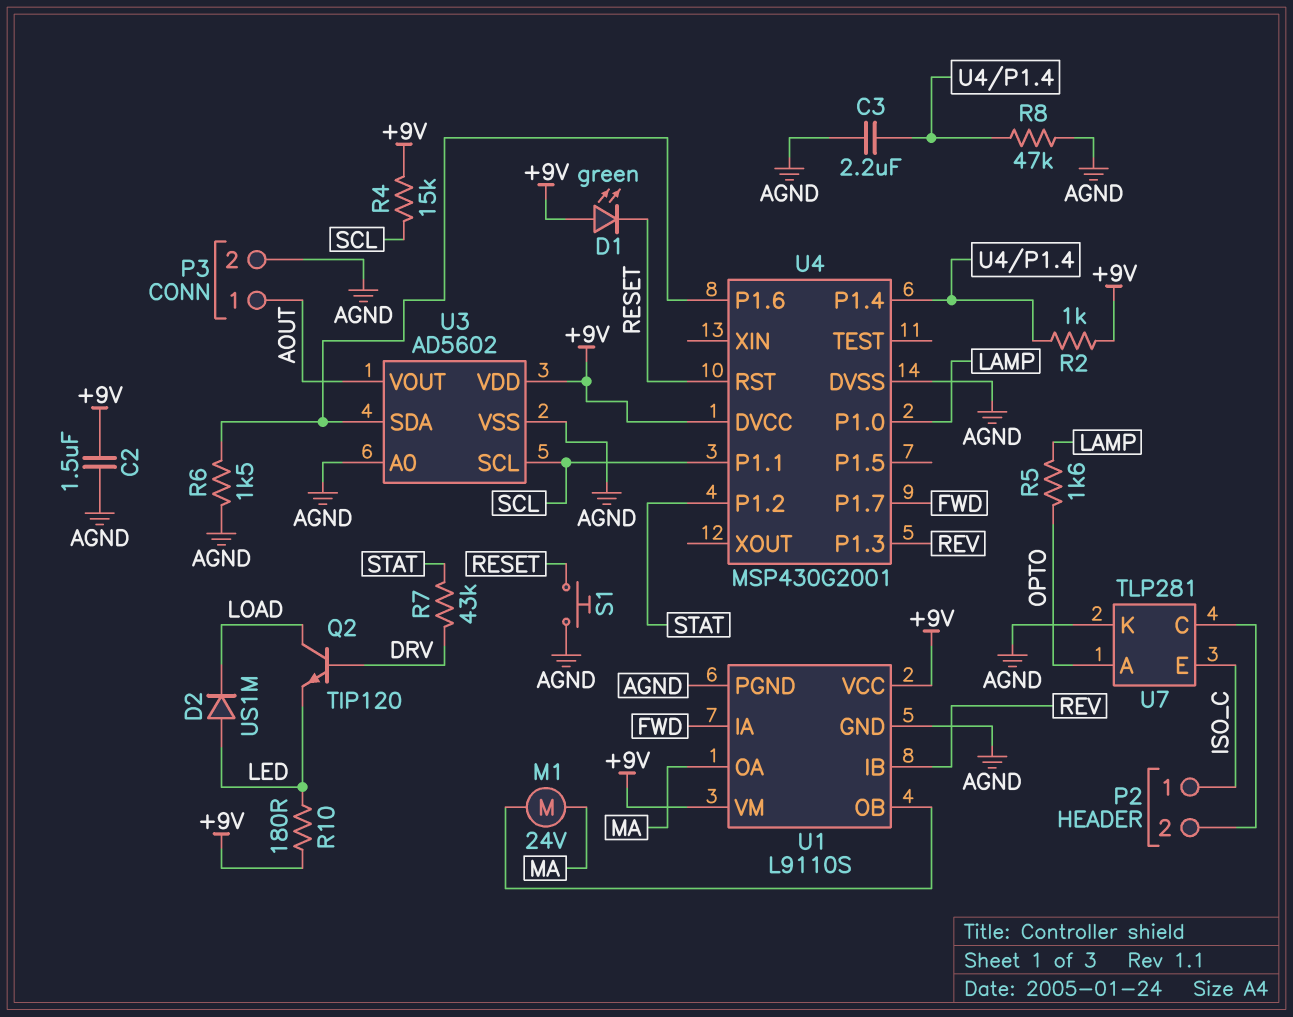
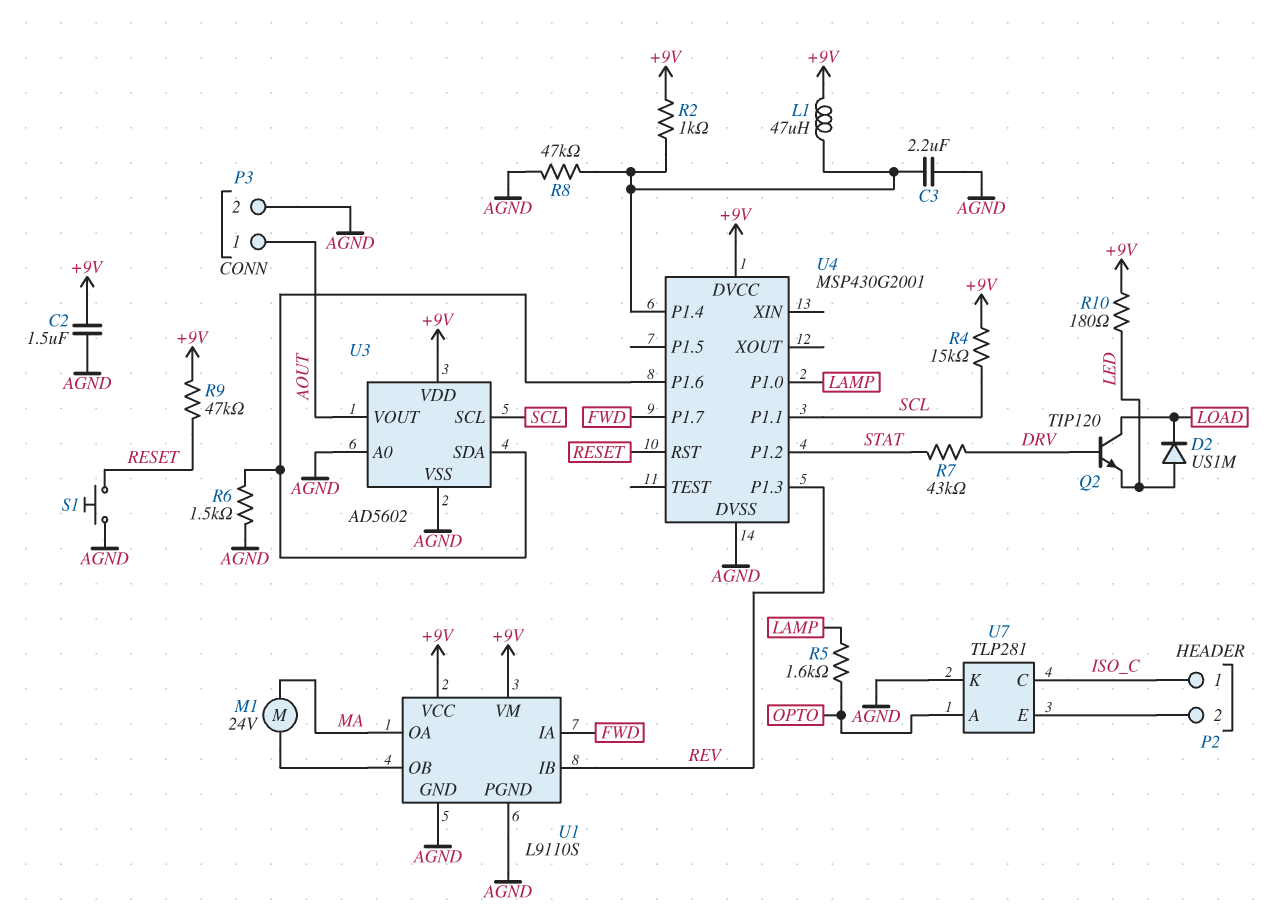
D1: LED green (A +9V, K RESET) -> none
L1: none -> 47uH (+9V, U4/P1.4)
R9: none -> 47k (+9V, RESET)
U7 pin C: P2/2 -> ISO_C
U7 pin E: ISO_C -> P2/2

